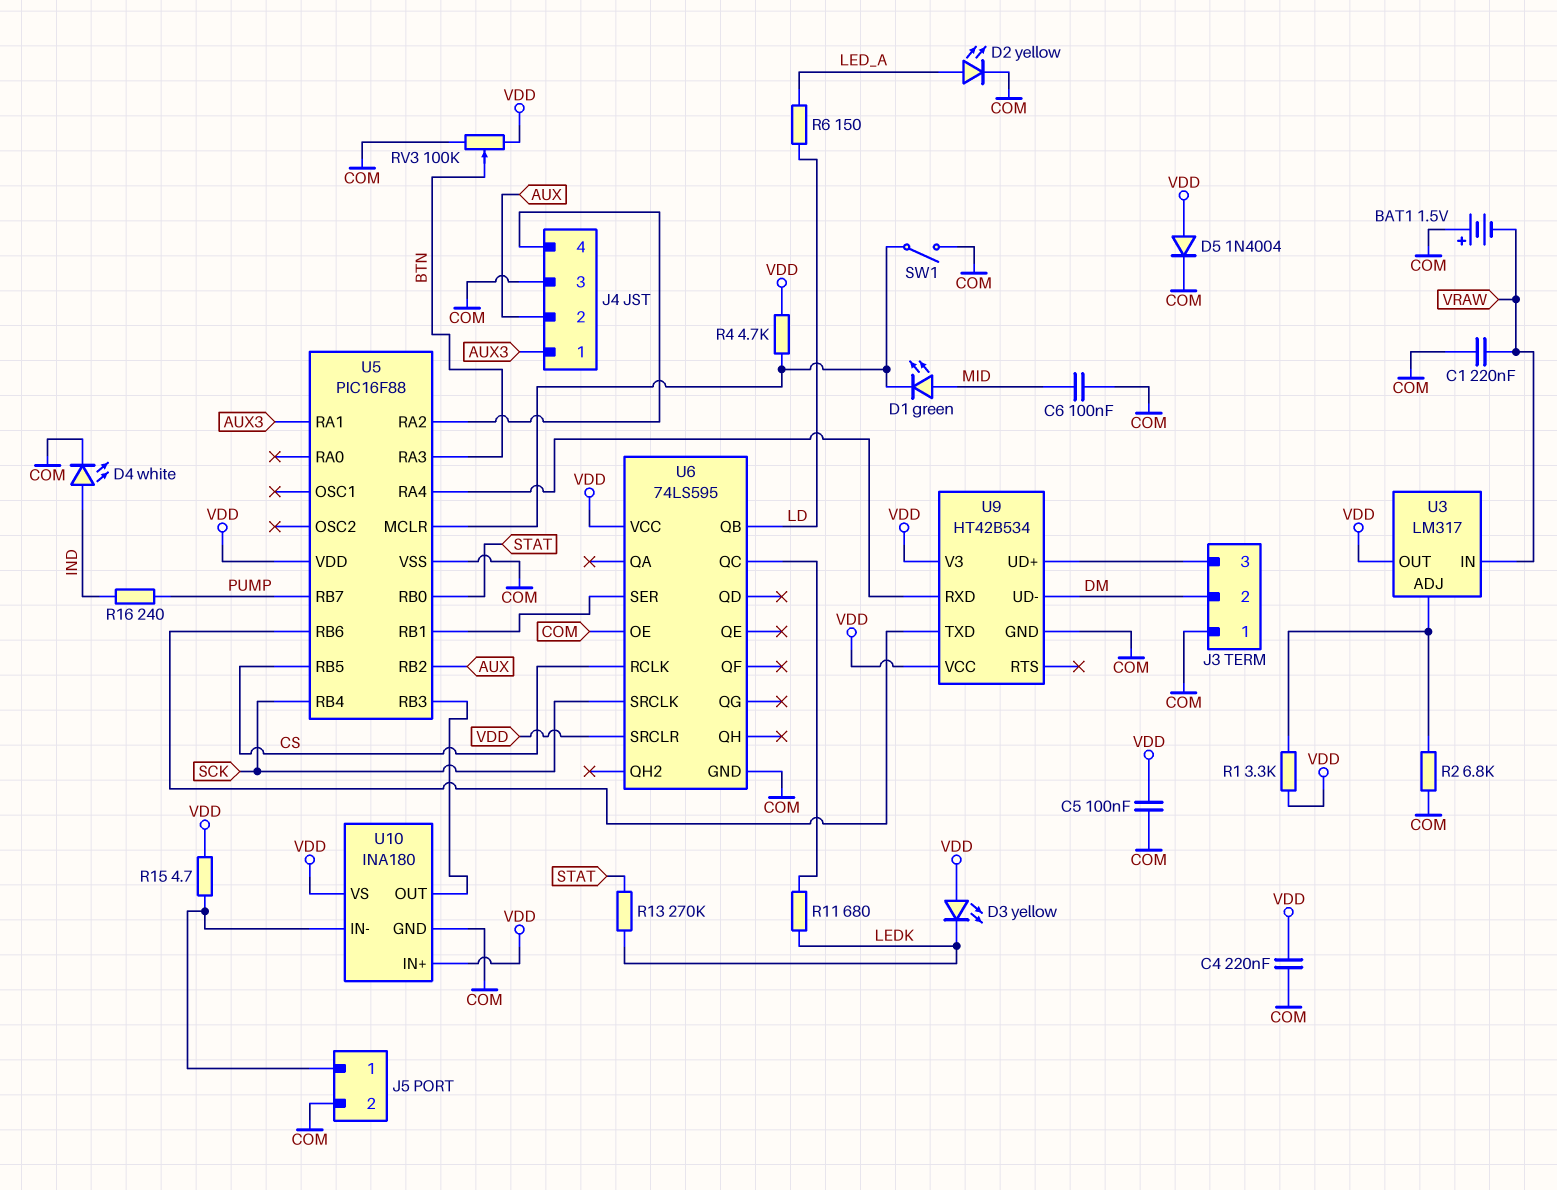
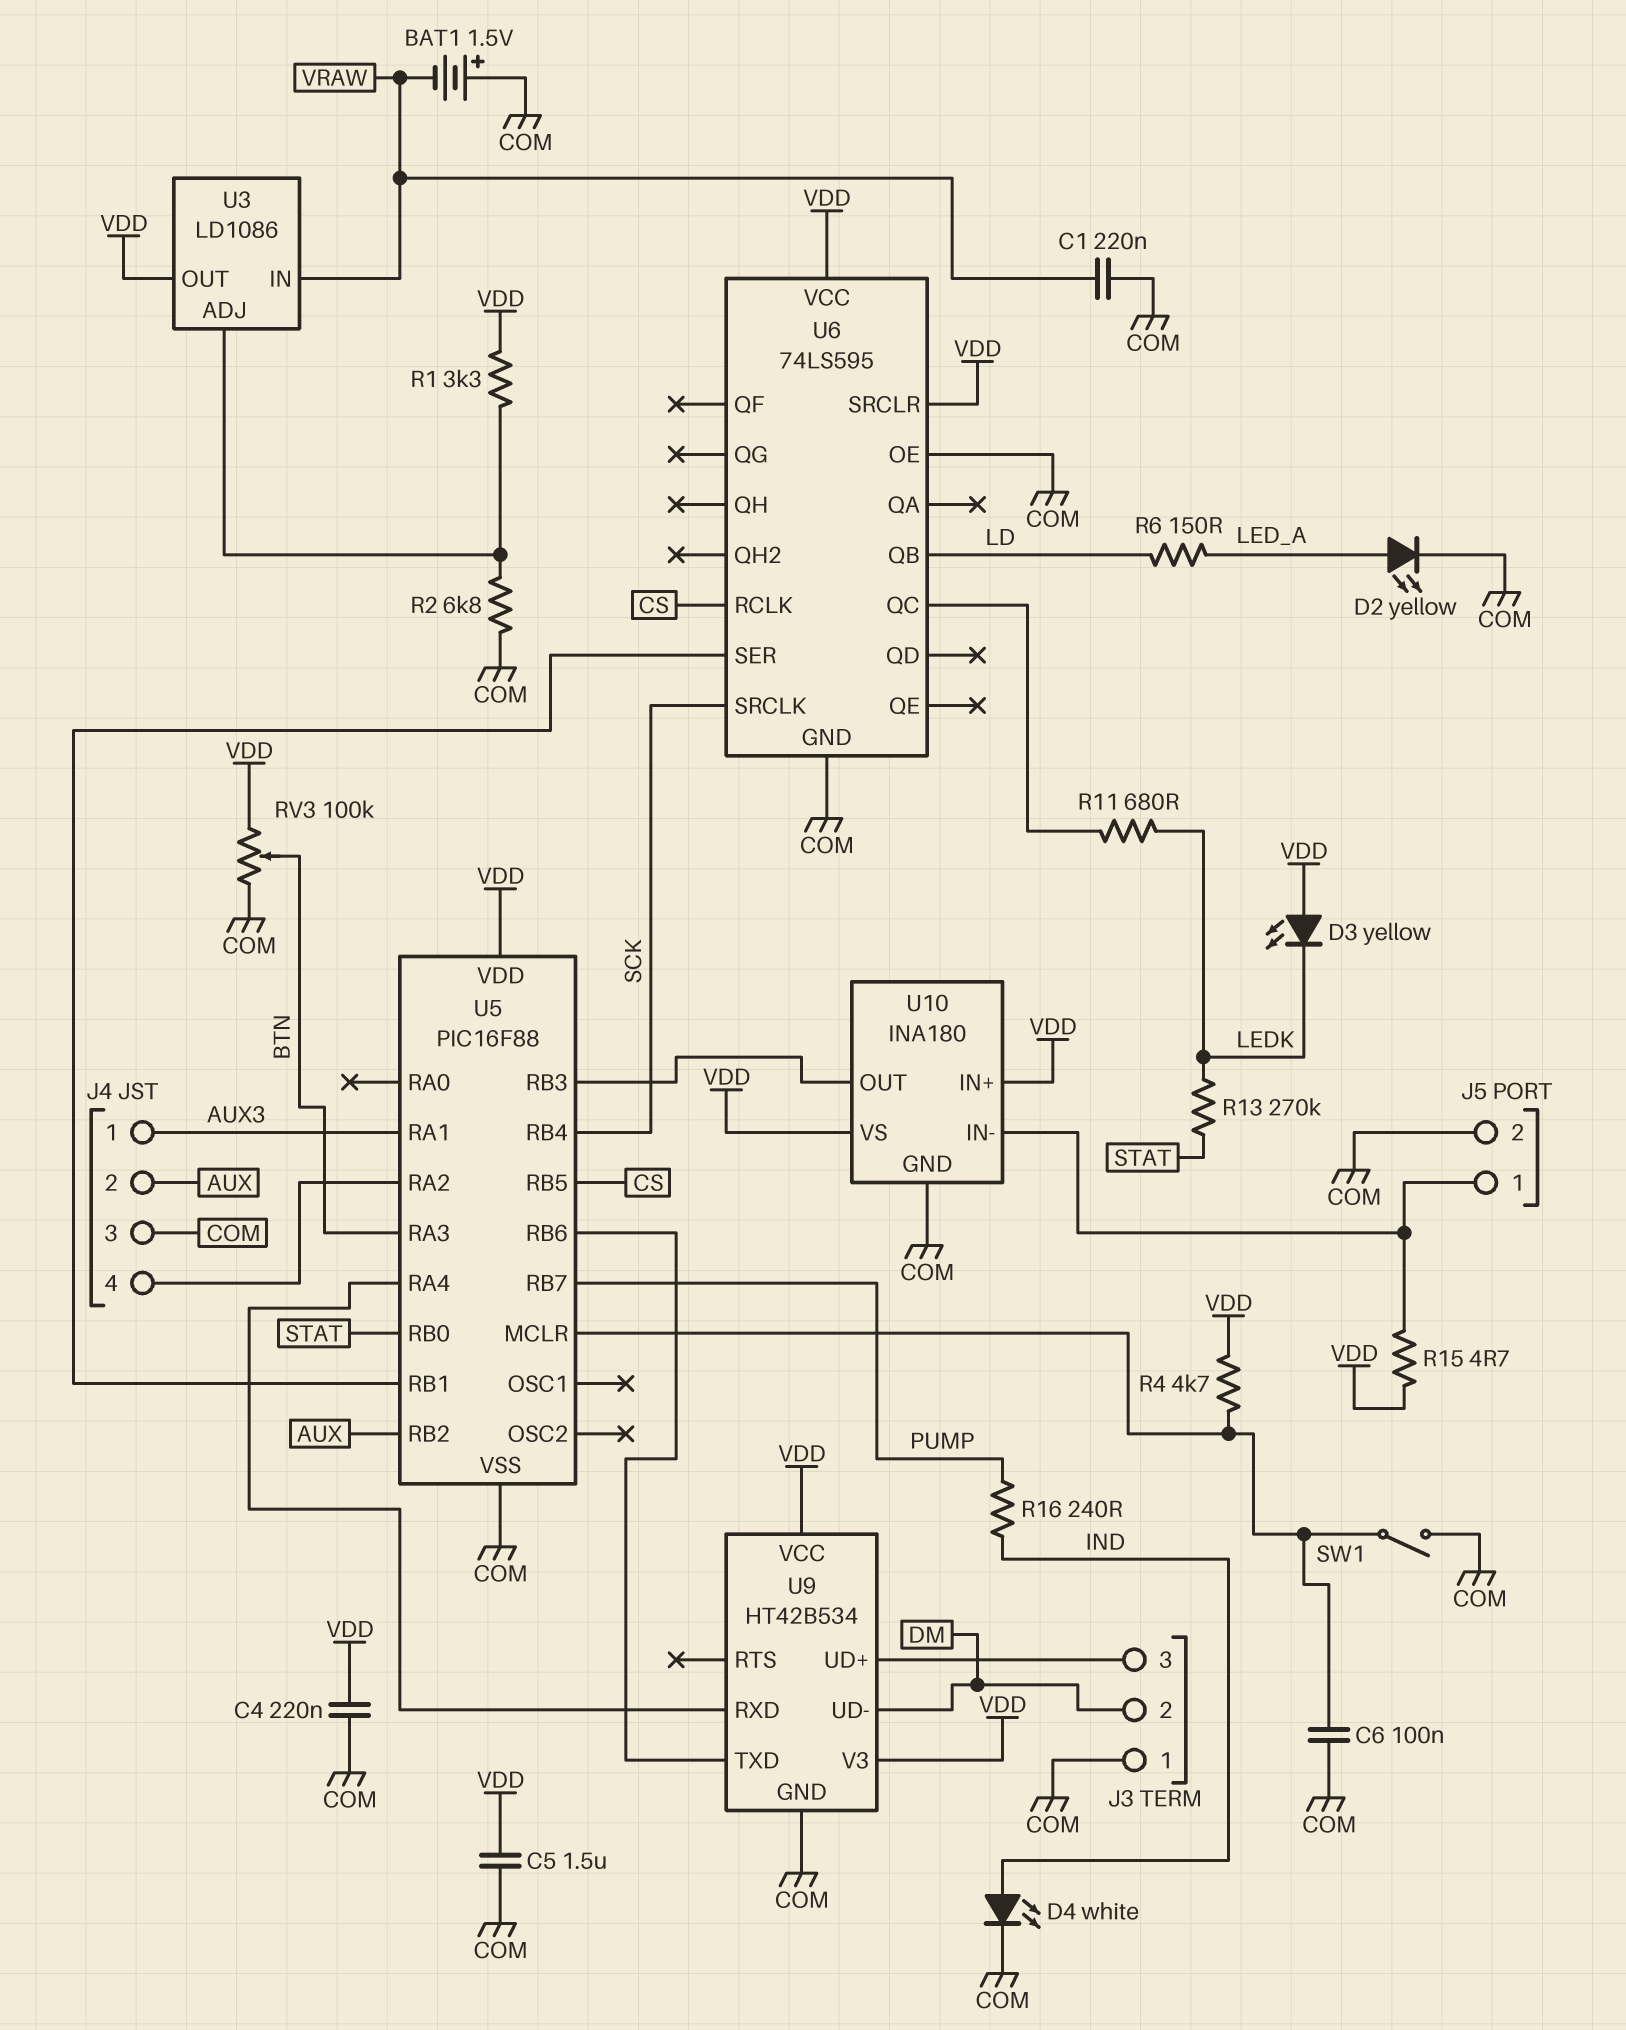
C5: 100nF (COM, VDD) -> 1.5uF (COM, VDD)
C6: 100nF (COM, MID) -> 100nF (COM, U5/MCLR)
D1: LED green (A MID, K U5/MCLR) -> none
D5: diode 1N4004 (A VDD, K COM) -> none
U3: LM317 -> LD1086

